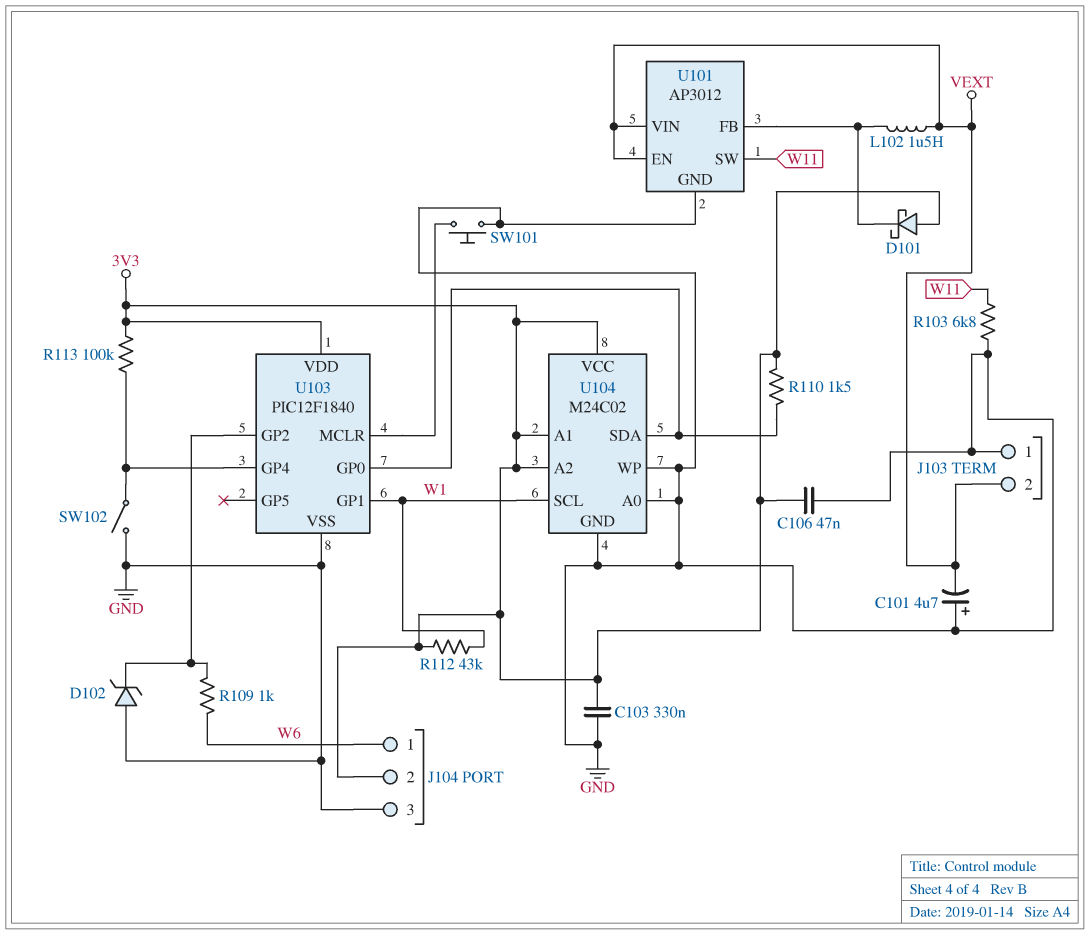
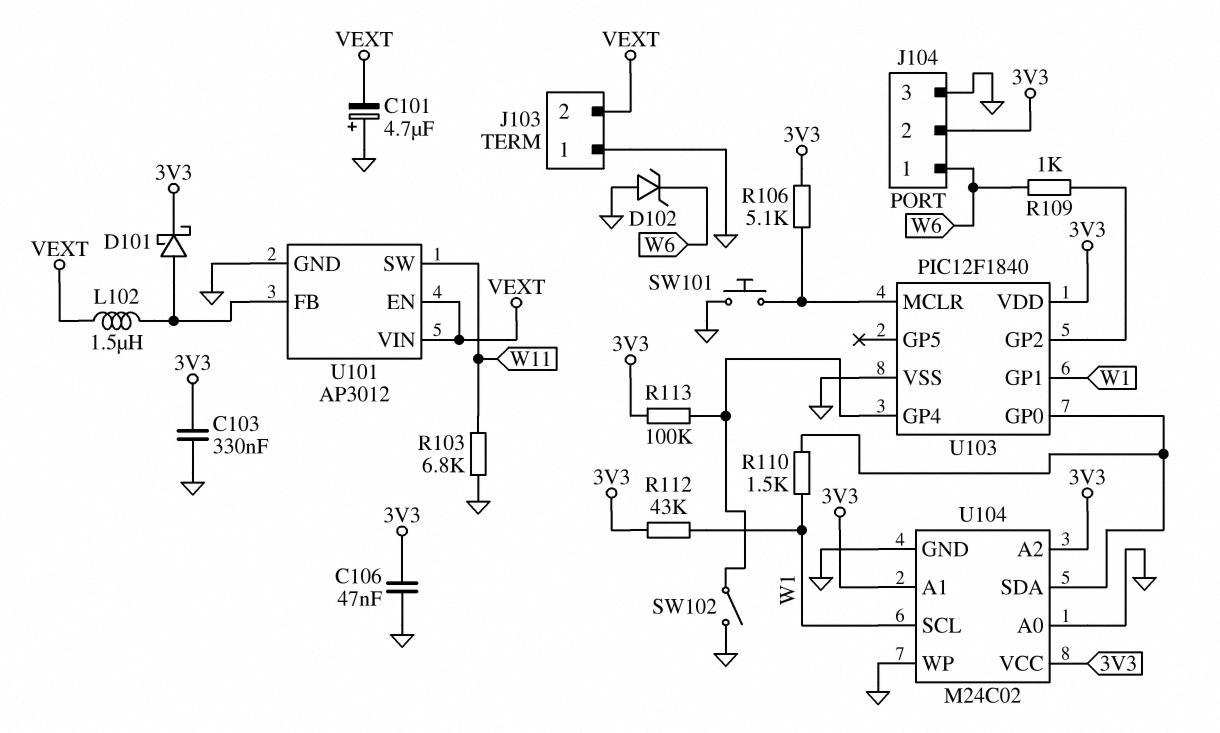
D101: schottky (A 3V3, K U101/FB) -> schottky (A U101/FB, K 3V3)
D102: zener (A GND, K U103/GP2) -> zener (A GND, K W6)
R106: none -> 5.1k (3V3, U103/MCLR)
R110: 1.5k (3V3, U103/GP0) -> 1.5k (U103/GP0, W1)

